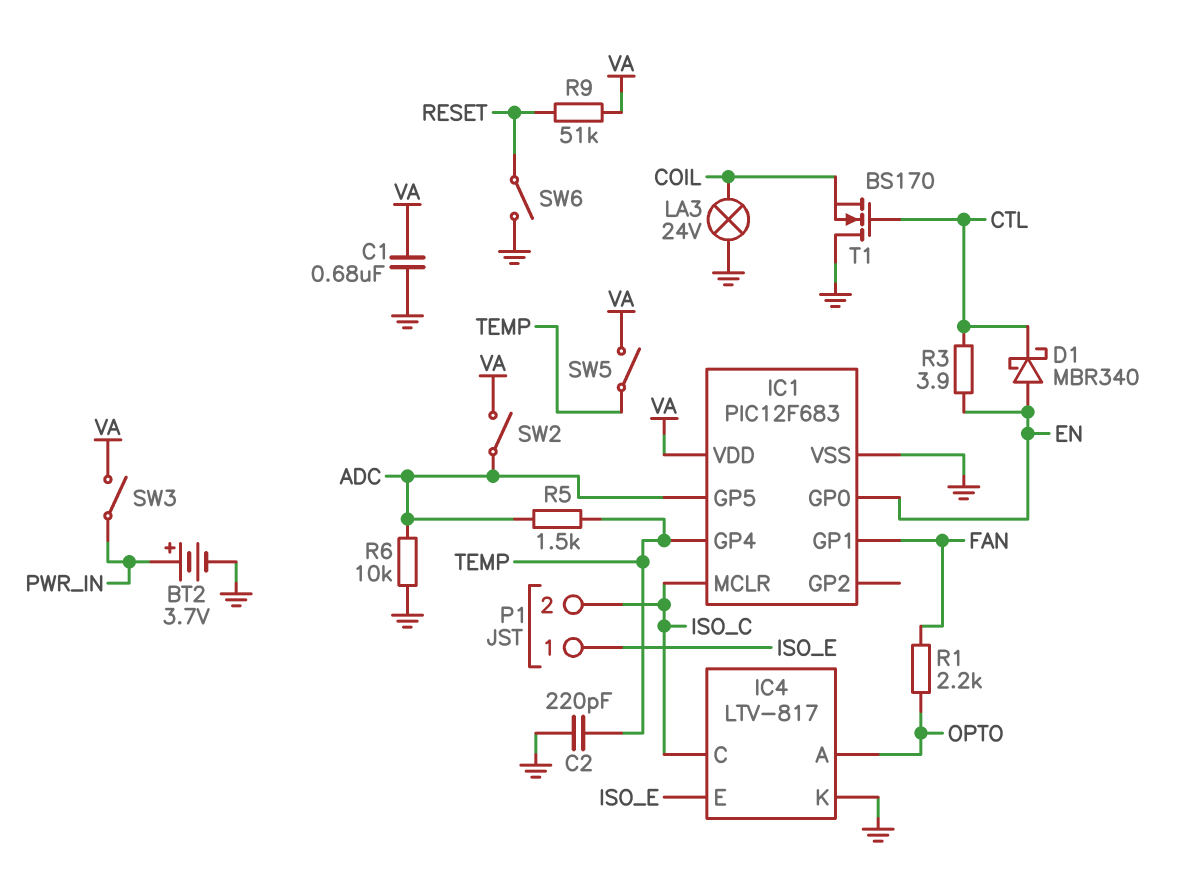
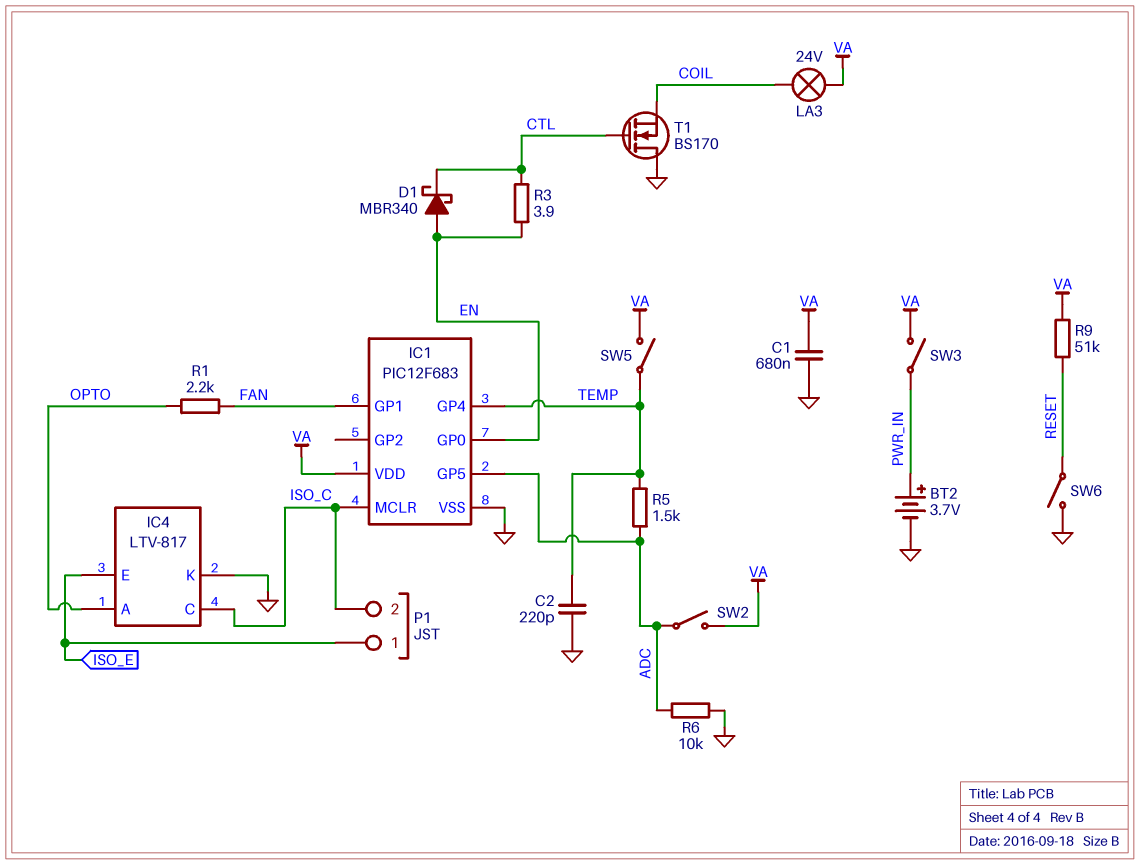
LA3: lamp 24V (COIL, GND) -> lamp 24V (COIL, VA)

